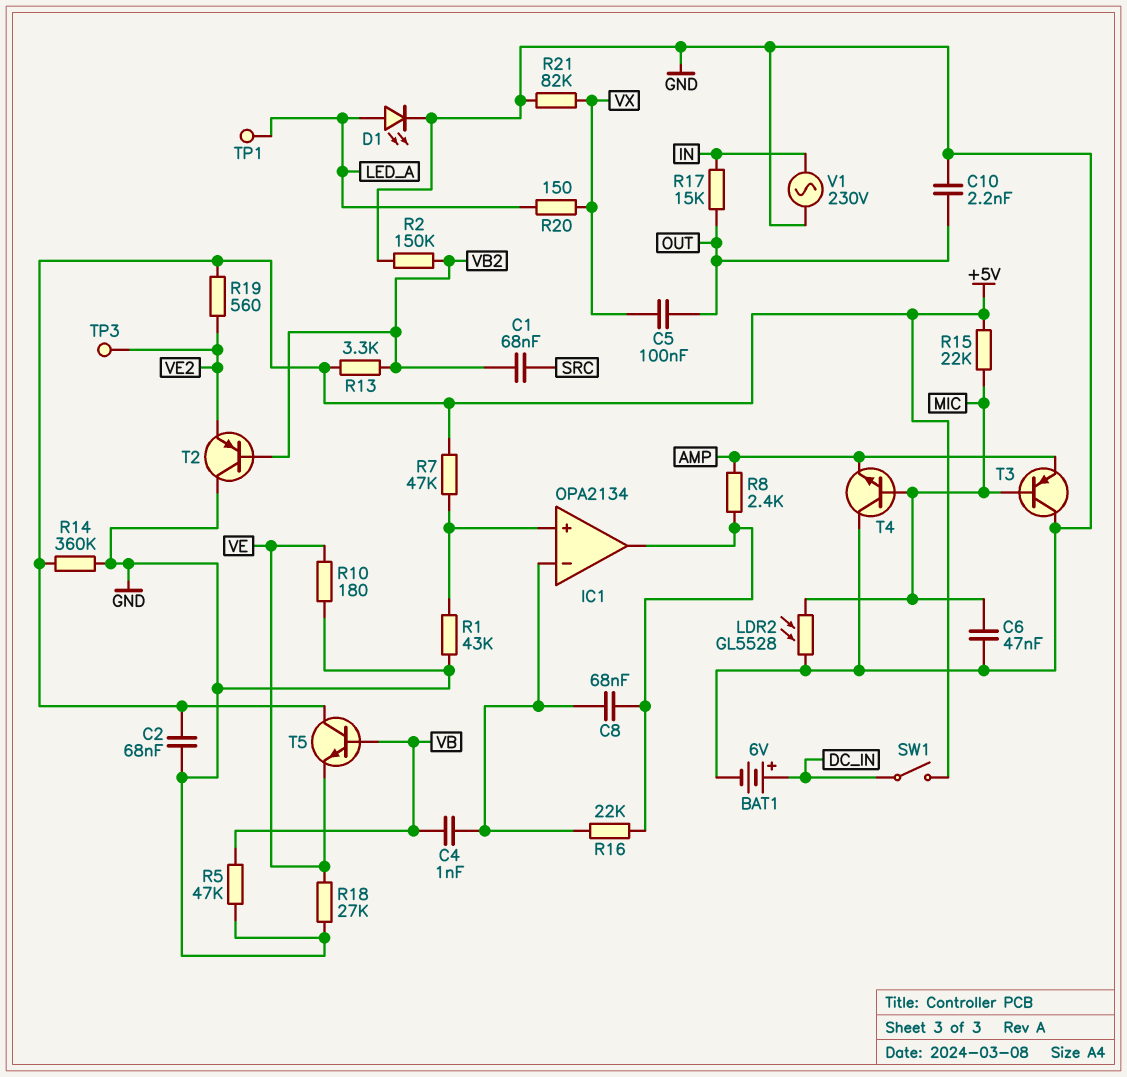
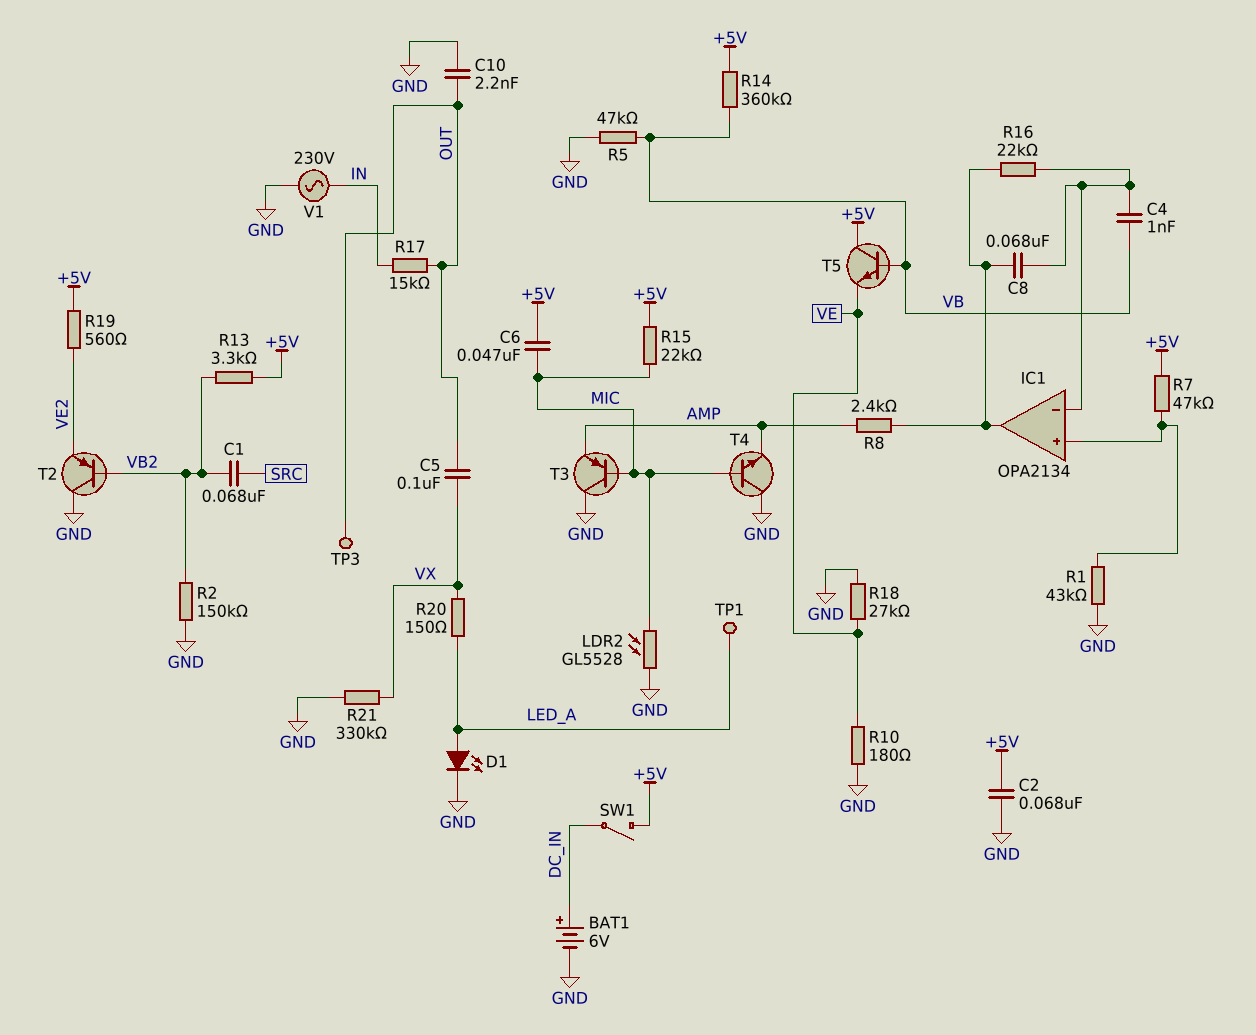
C6: 47nF (GND, MIC) -> 47nF (+5V, MIC)
R14: 360k (+5V, GND) -> 360k (+5V, VB)
R21: 82k (GND, VX) -> 330k (GND, VX)
TP3: test point (VE2) -> test point (OUT)

